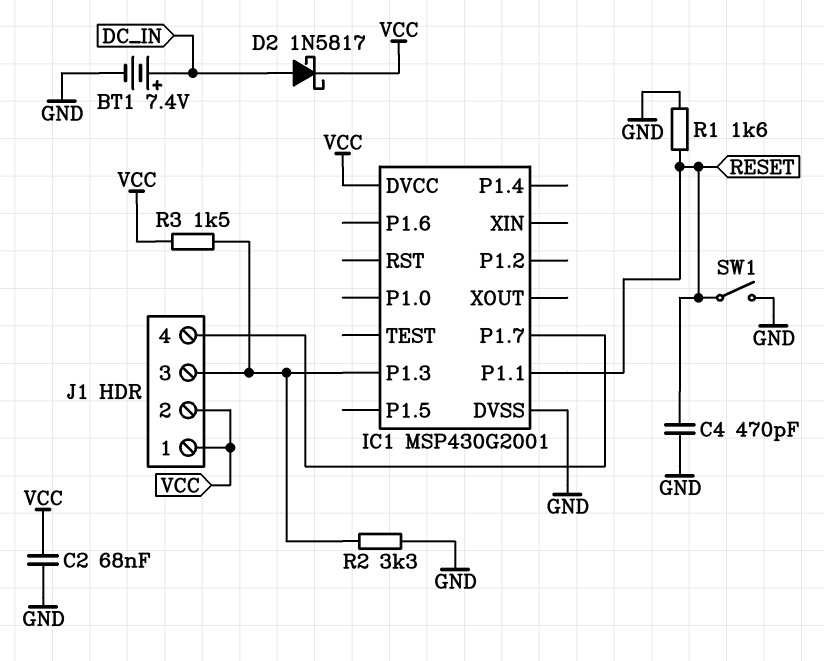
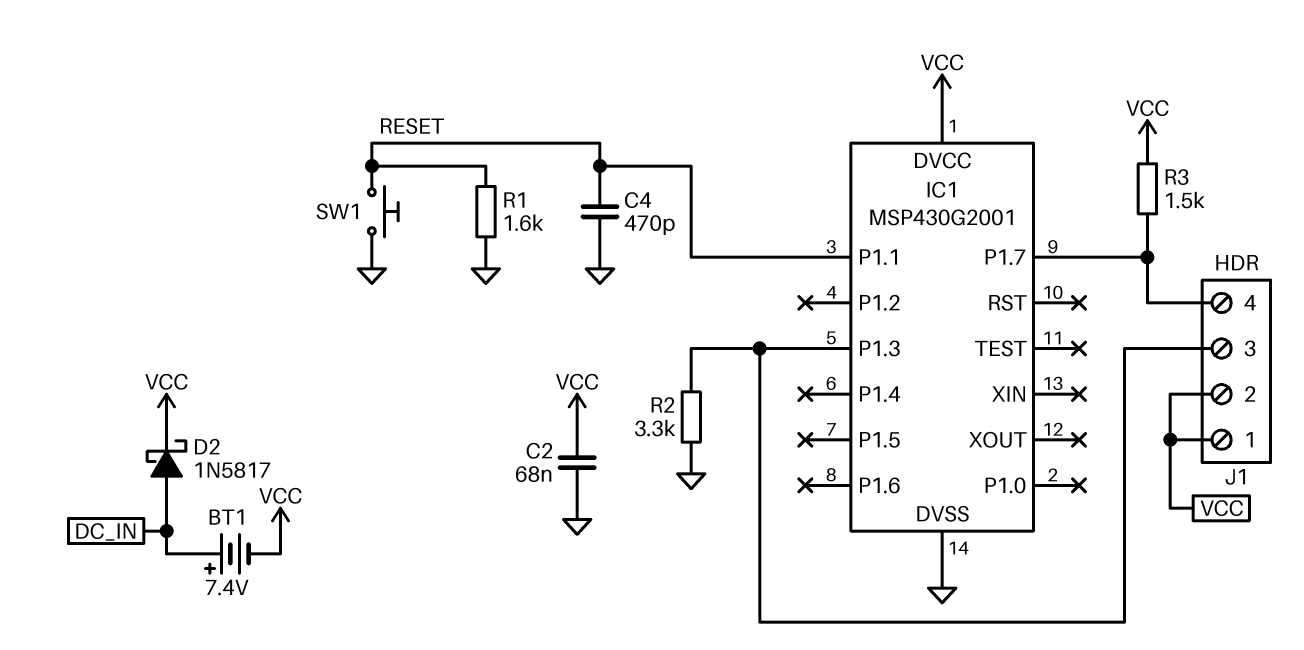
BT1: 7.4V (plus DC_IN, minus GND) -> 7.4V (plus DC_IN, minus VCC)
R3: 1.5k (IC1/P1.3, VCC) -> 1.5k (IC1/P1.7, VCC)
SW1: switch (GND, RESET) -> button (GND, RESET)

